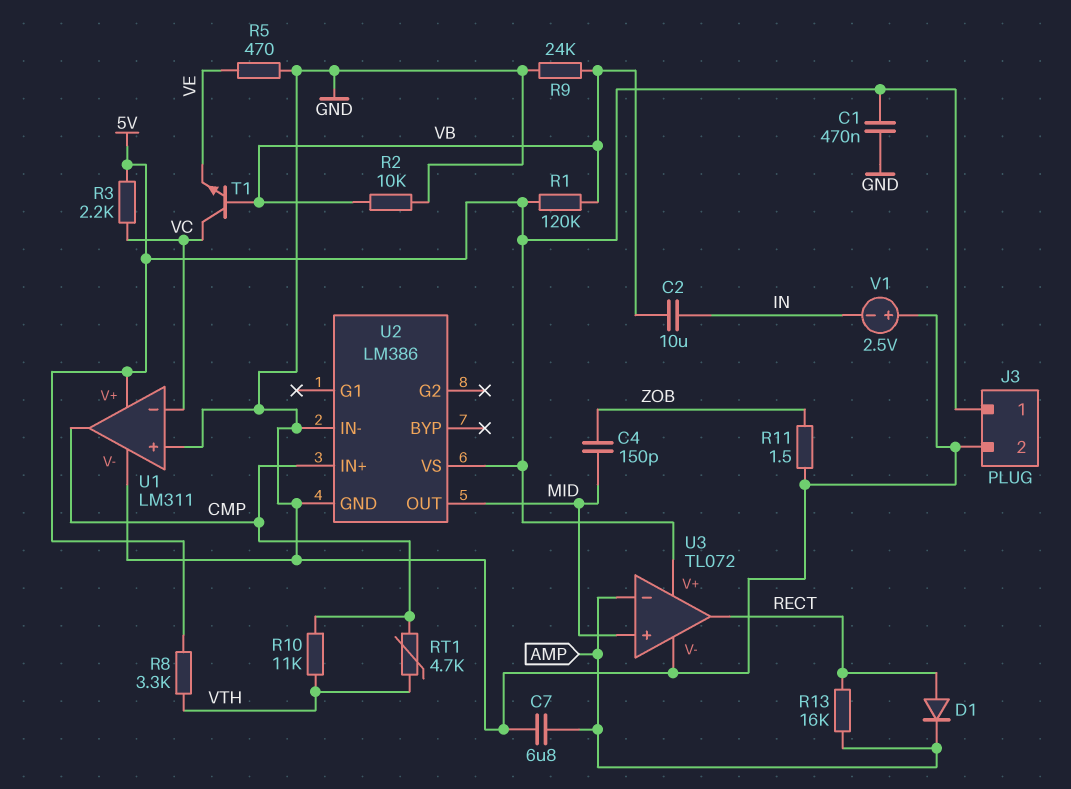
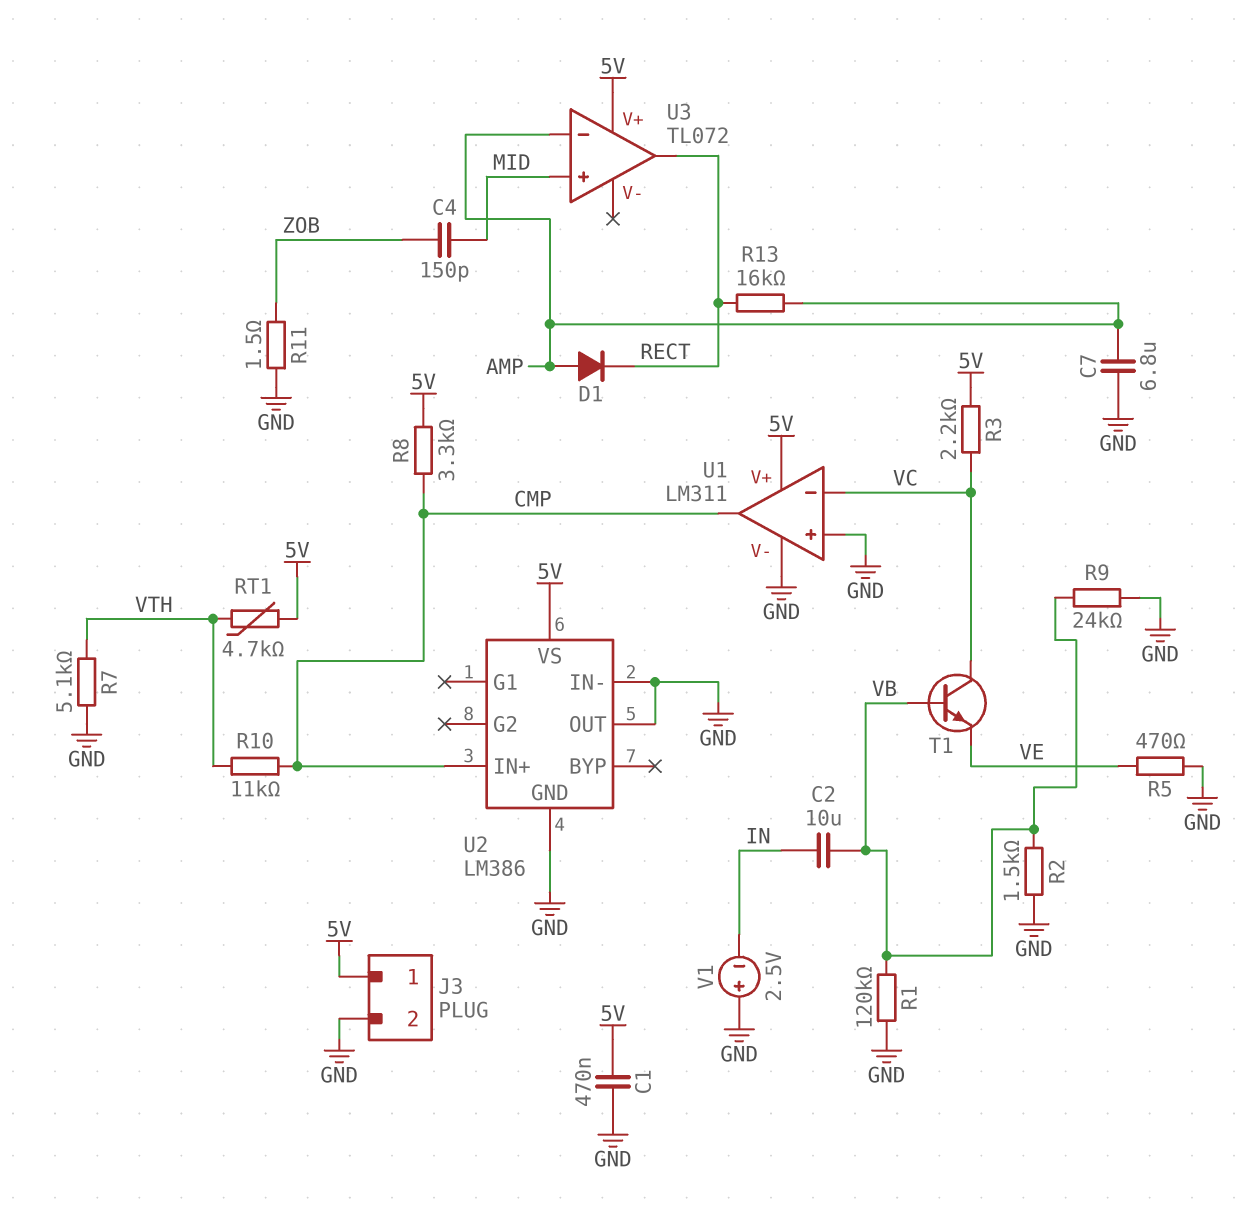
D1: diode (A RECT, K AMP) -> diode (A AMP, K RECT)
R1: 120k (5V, VB) -> 120k (GND, VB)
R2: 10k (GND, VB) -> 1.5k (GND, VB)
R7: none -> 5.1k (GND, VTH)
R8: 3.3k (5V, VTH) -> 3.3k (5V, CMP)
RT1: 4.7k (CMP, VTH) -> 4.7k (5V, VTH)
U2 pin OUT: MID -> GND
U3 pin V-: GND -> none

